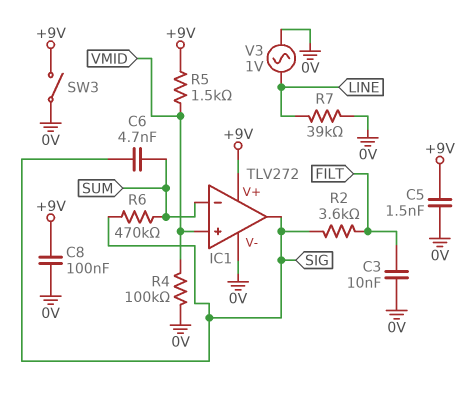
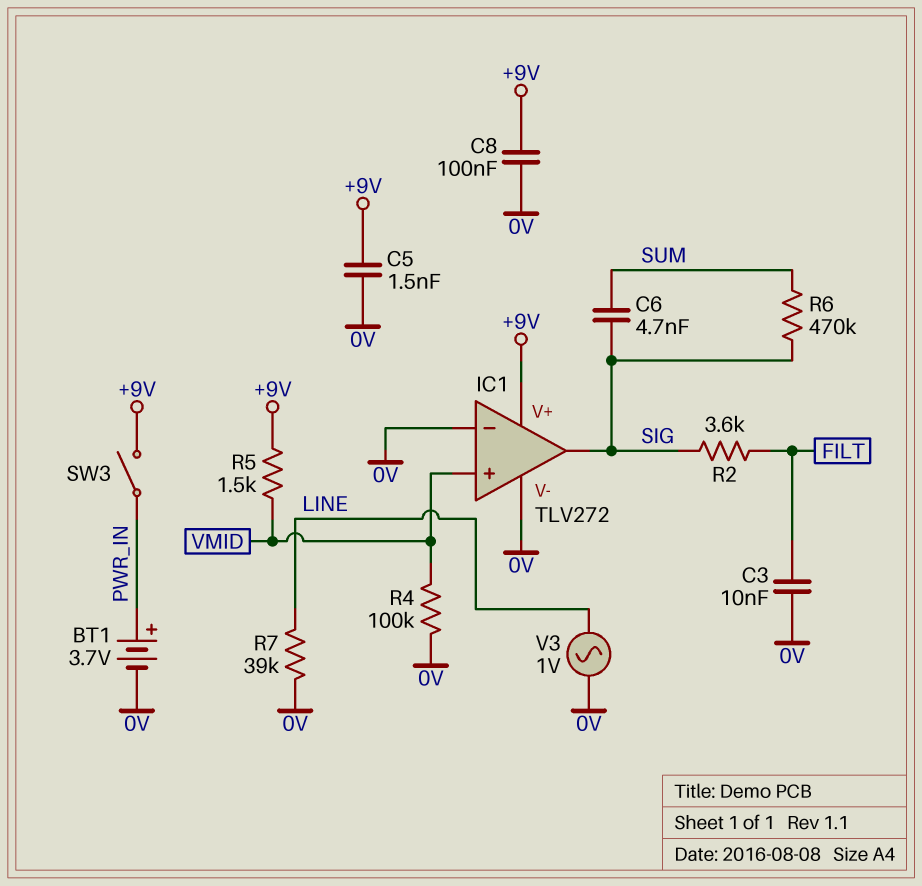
BT1: none -> 3.7V (plus PWR_IN, minus 0V)
IC1 pin in-: SUM -> 0V
SW3: switch (+9V, 0V) -> switch (+9V, PWR_IN)

